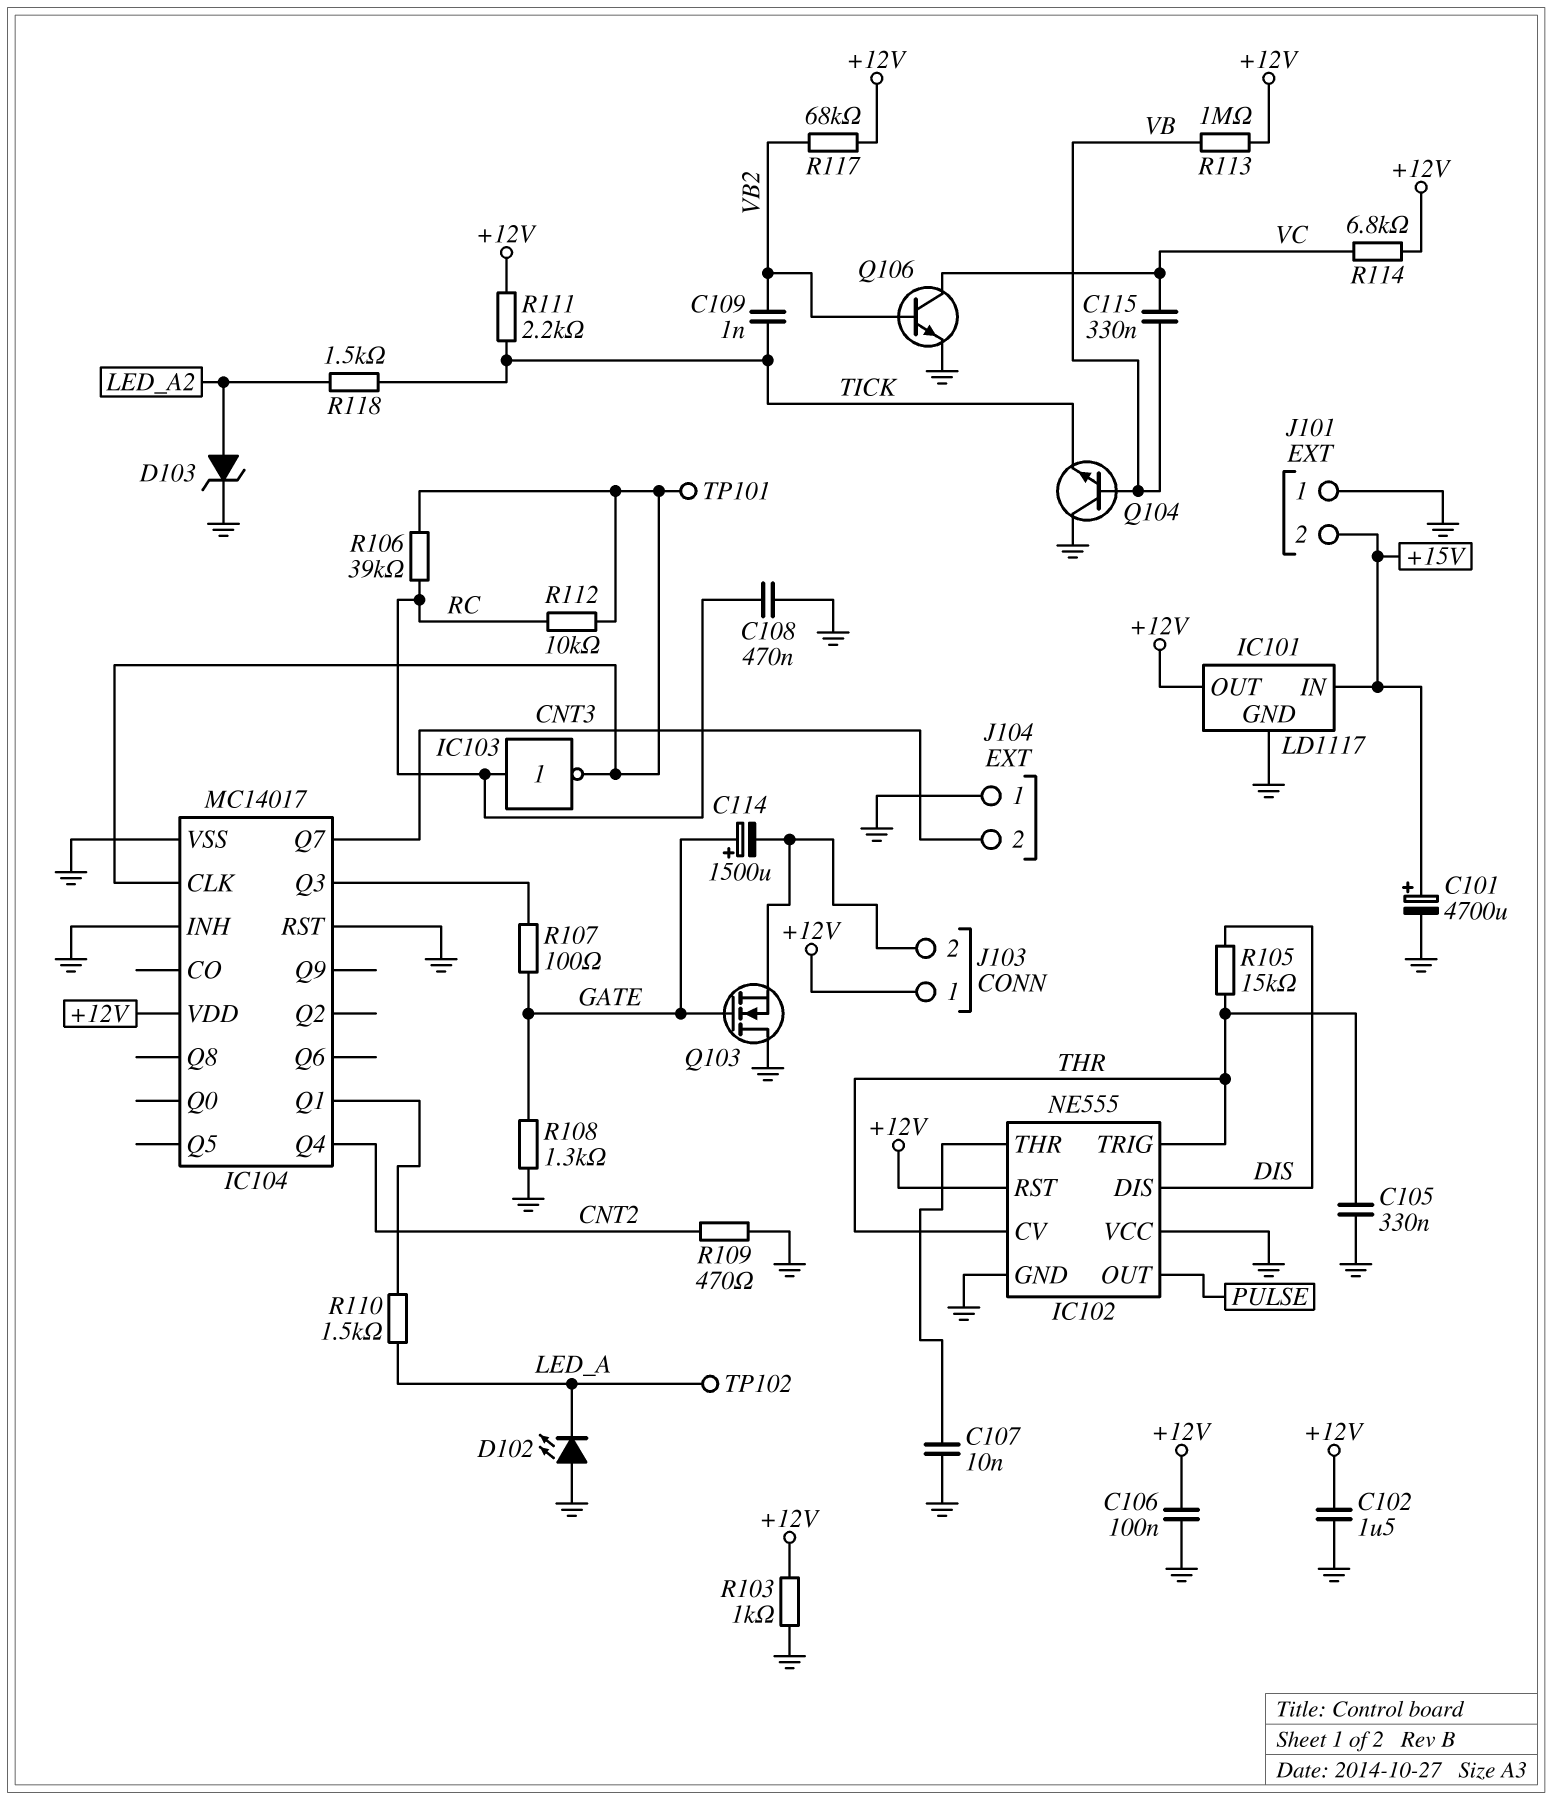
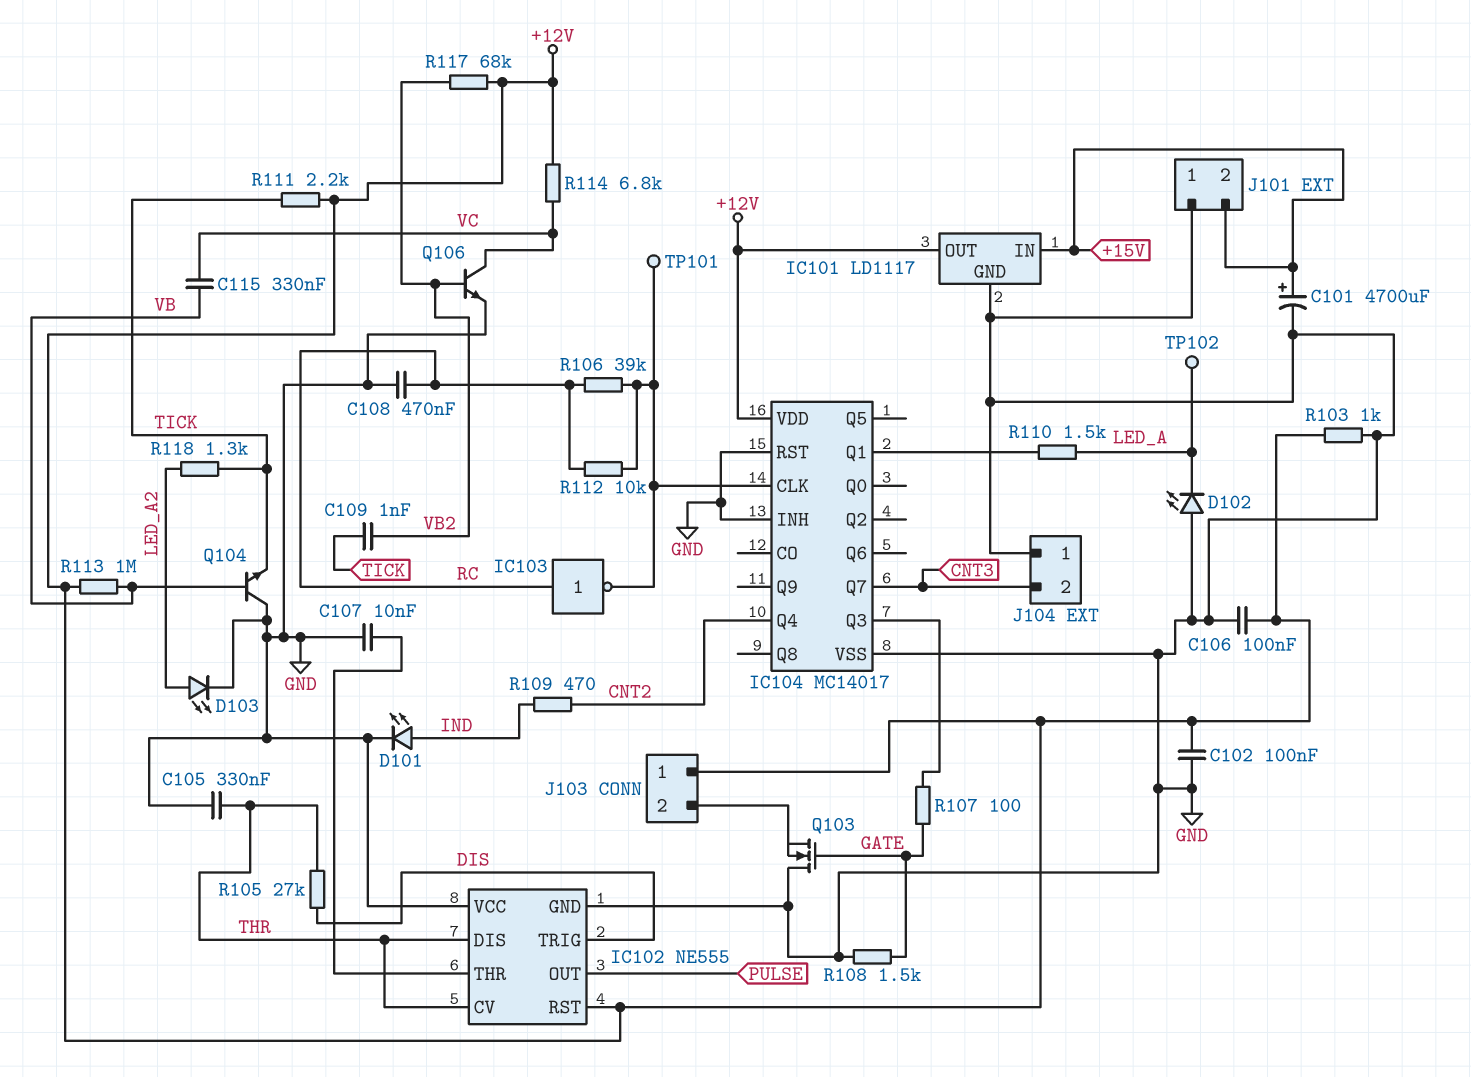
C102: 1.5uF (+12V, GND) -> 100nF (+12V, GND)
C114: 1500uF (plus GATE, minus J103/2) -> none
D101: none -> LED (A IND, K GND)
D103: zener (A LED_A2, K GND) -> LED (A LED_A2, K GND)
IC102 pin DIS: DIS -> THR
IC102 pin TRIG: THR -> DIS
R105: 15k (DIS, THR) -> 27k (DIS, THR)
R108: 1.3k (GATE, GND) -> 1.5k (GATE, GND)
R109: 470 (CNT2, GND) -> 470 (CNT2, IND)
R118: 1.5k (LED_A2, TICK) -> 1.3k (LED_A2, TICK)

